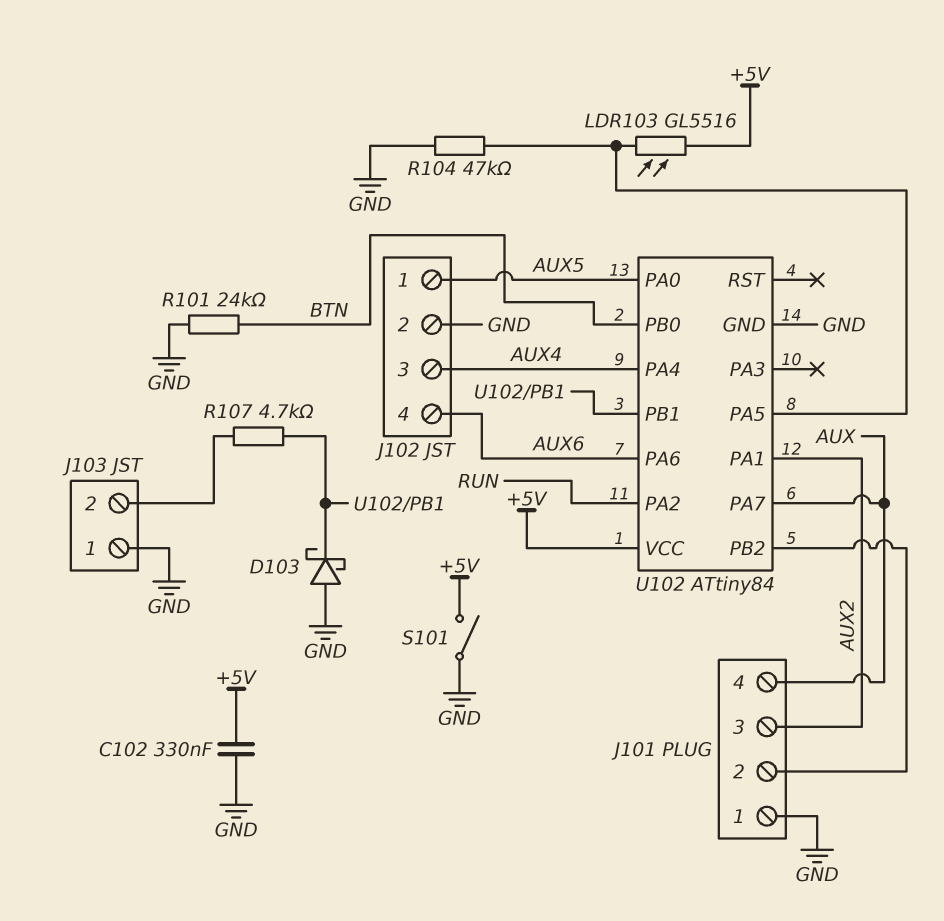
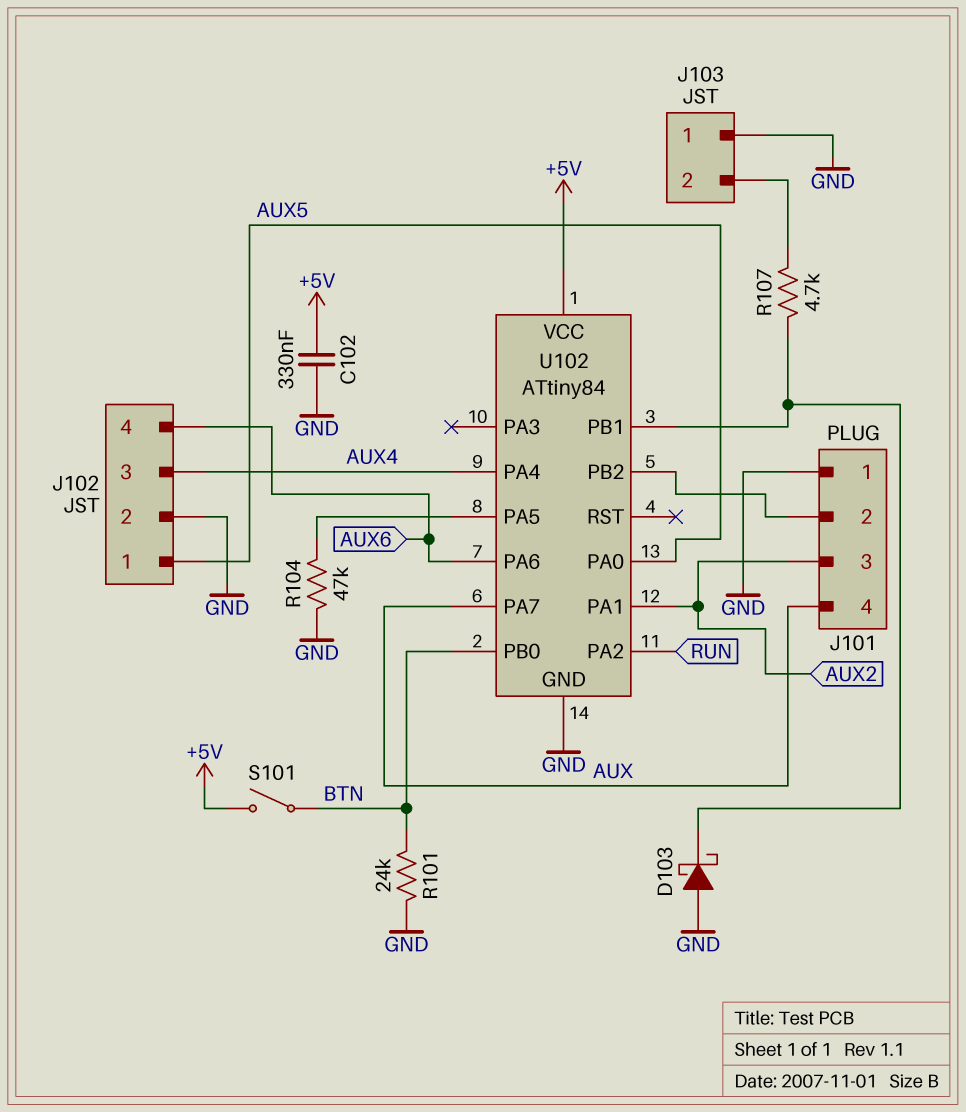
LDR103: GL5516 (+5V, U102/PA5) -> none
S101: switch (+5V, GND) -> switch (+5V, BTN)

